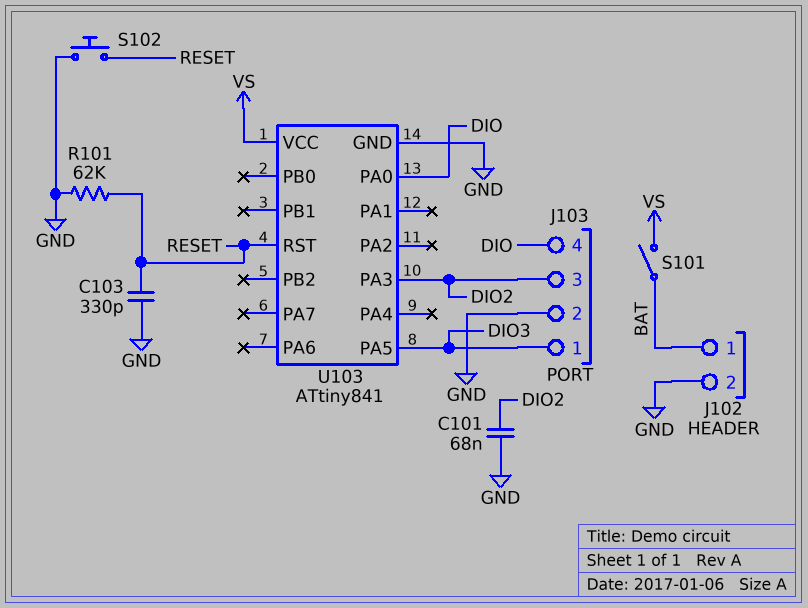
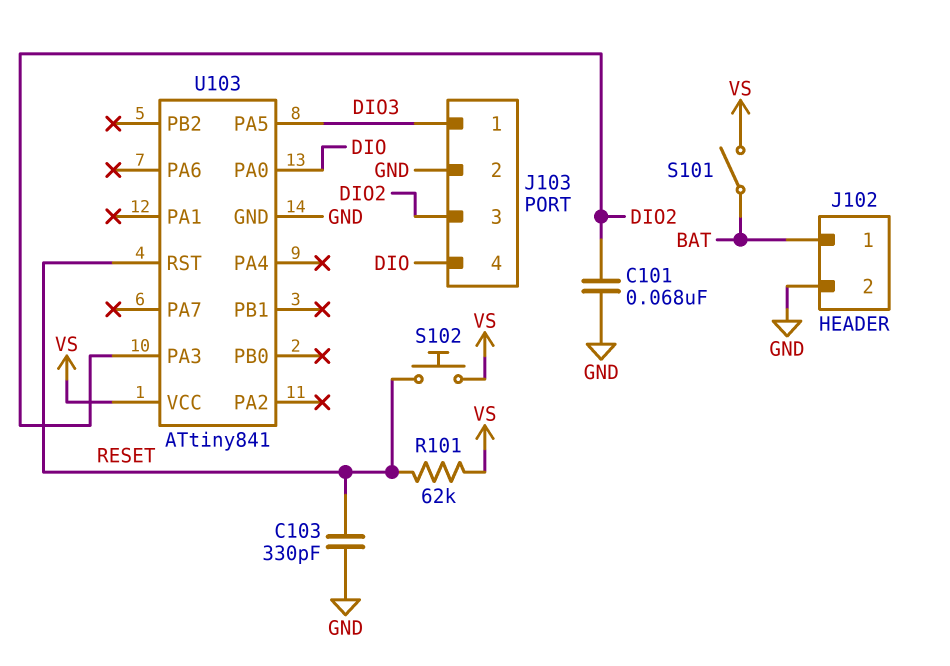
R101: 62k (GND, RESET) -> 62k (RESET, VS)
S102: button (GND, RESET) -> button (RESET, VS)

